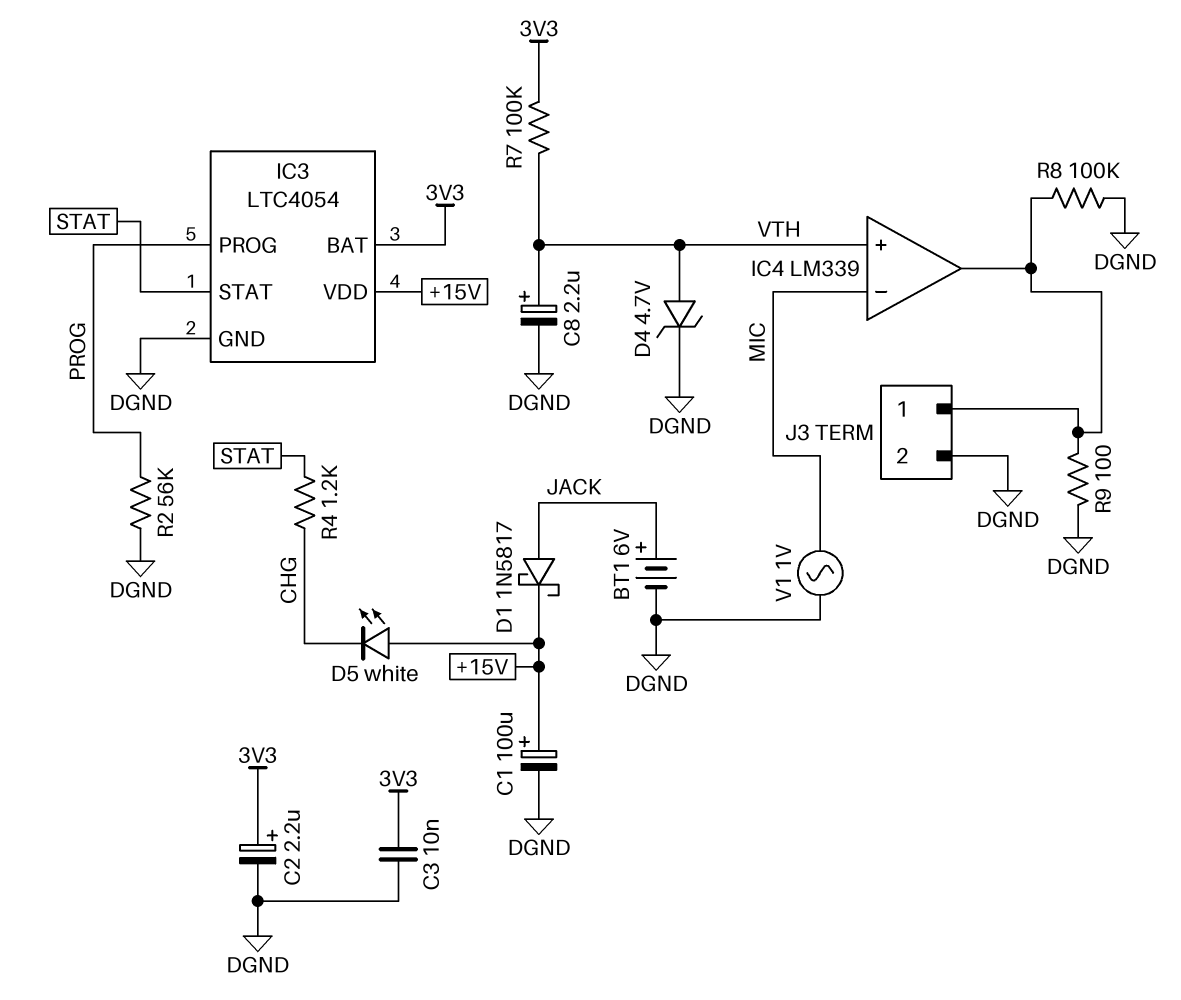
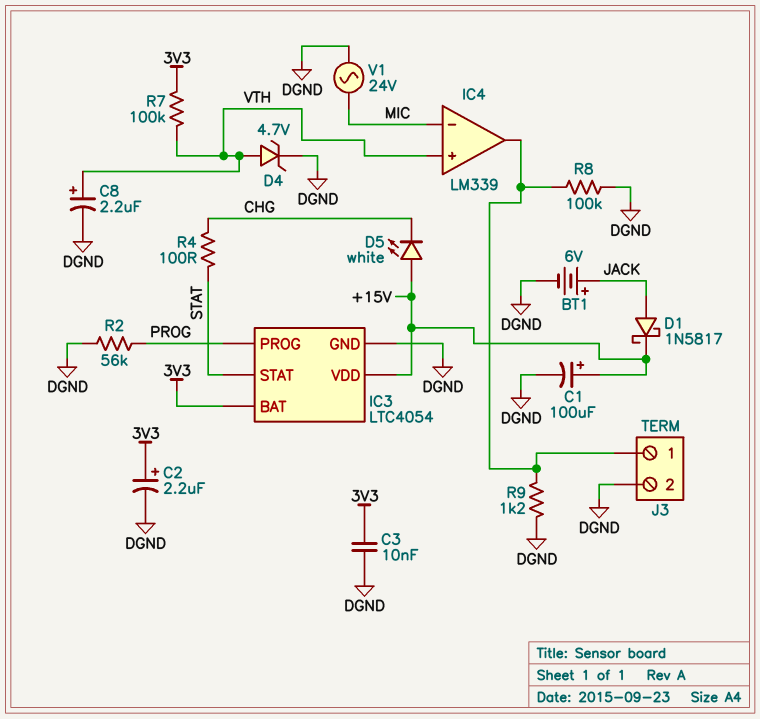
R4: 1.2k (CHG, STAT) -> 100 (CHG, STAT)
R9: 100 (DGND, IC4/out) -> 1.2k (DGND, IC4/out)
V1: AC 1V (DGND, MIC) -> AC 24V (DGND, MIC)

